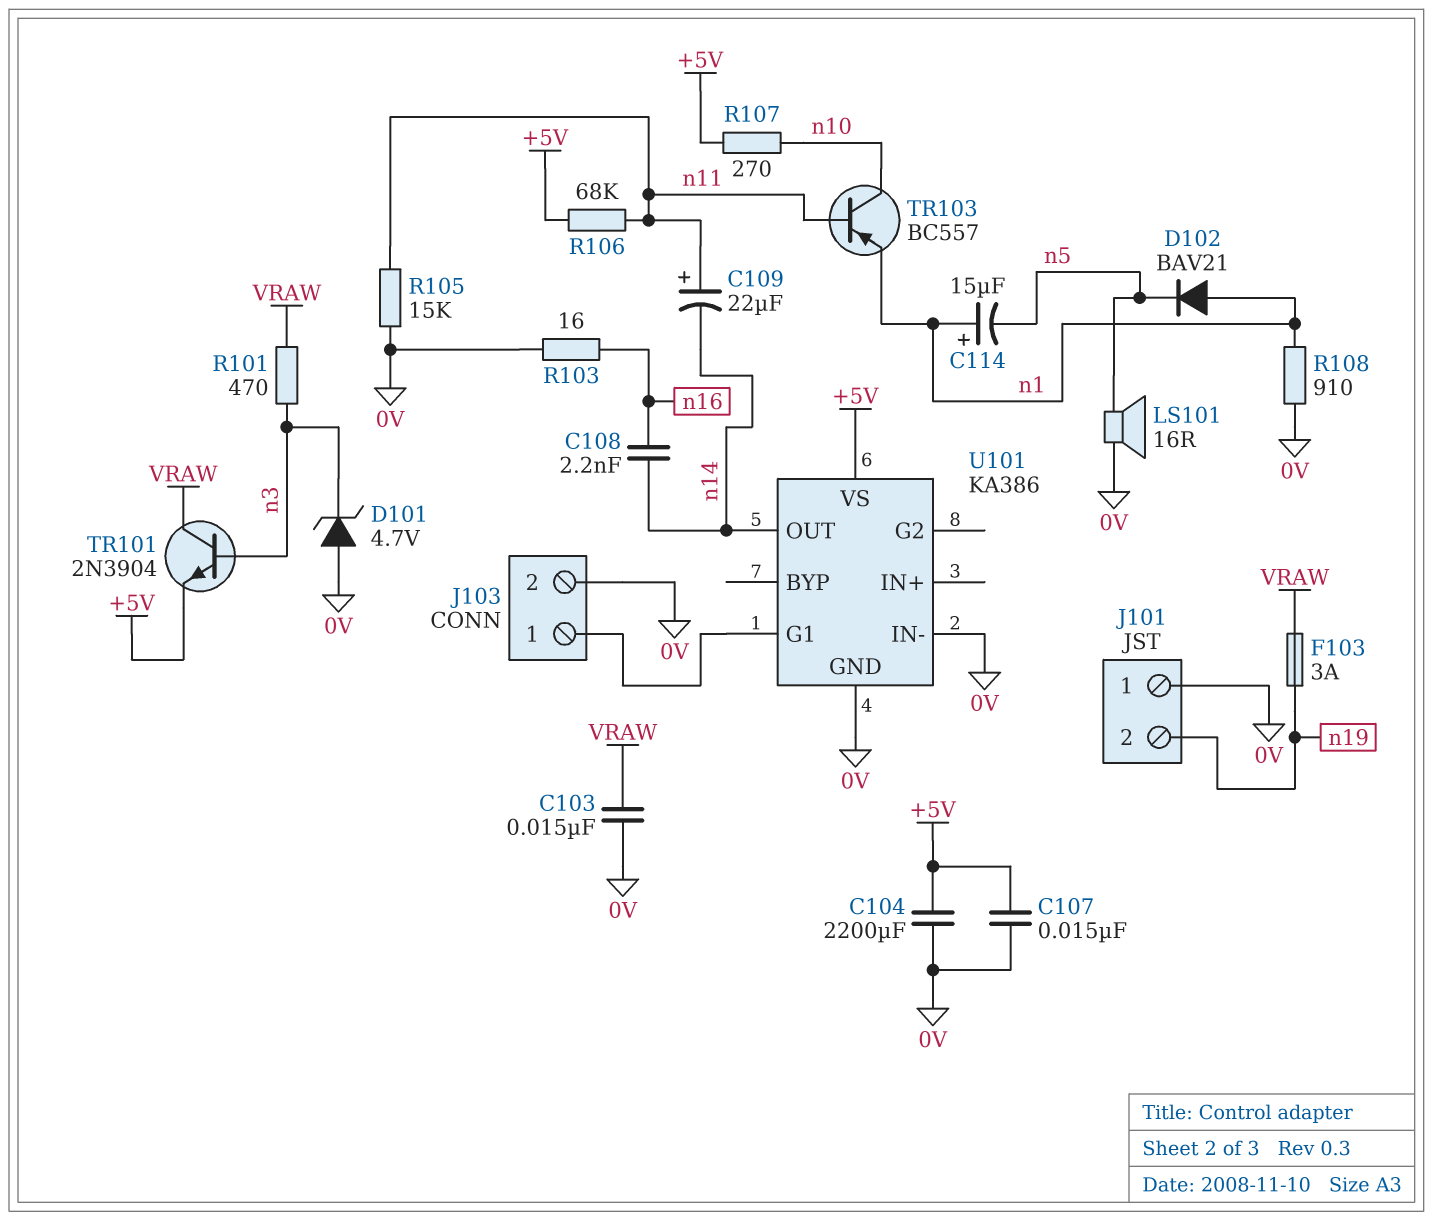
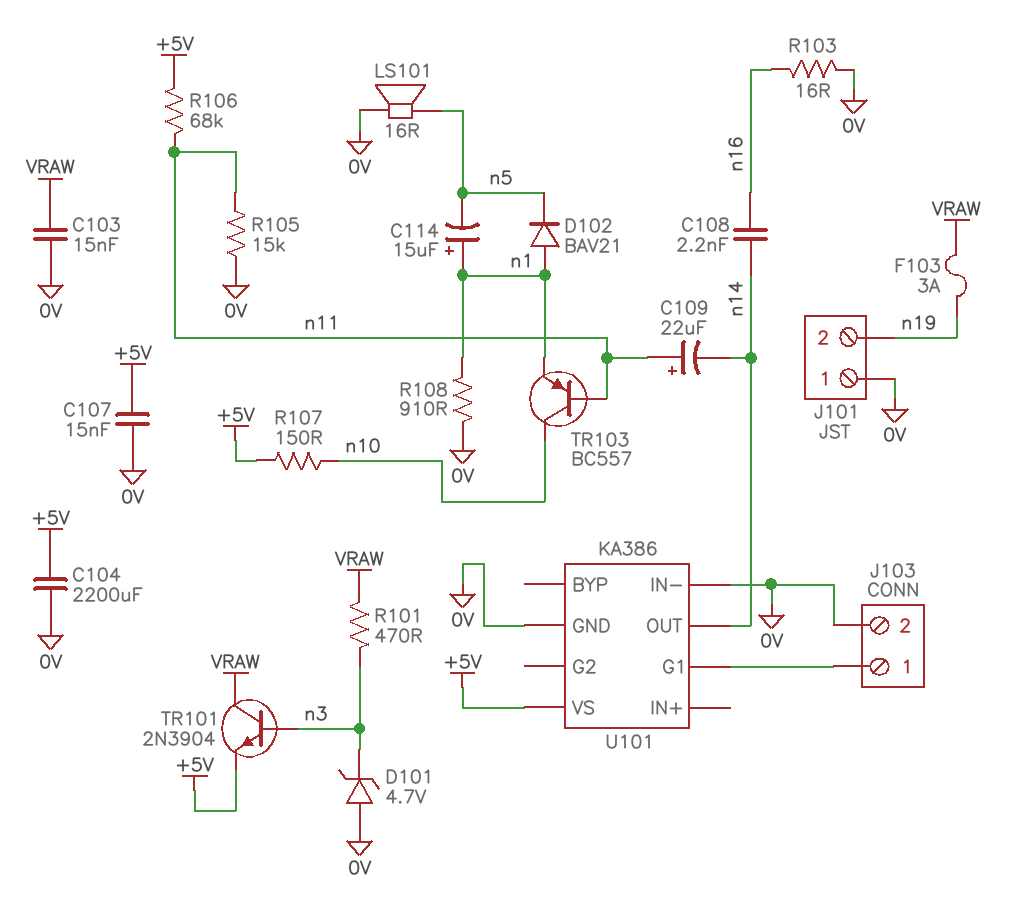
R107: 270 (+5V, n10) -> 150 (+5V, n10)

